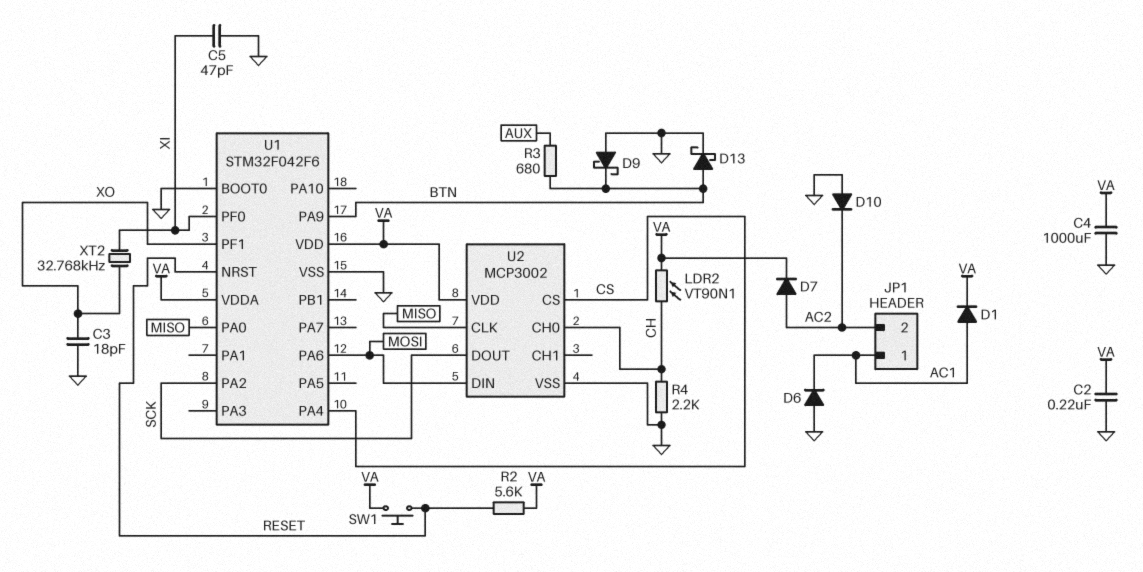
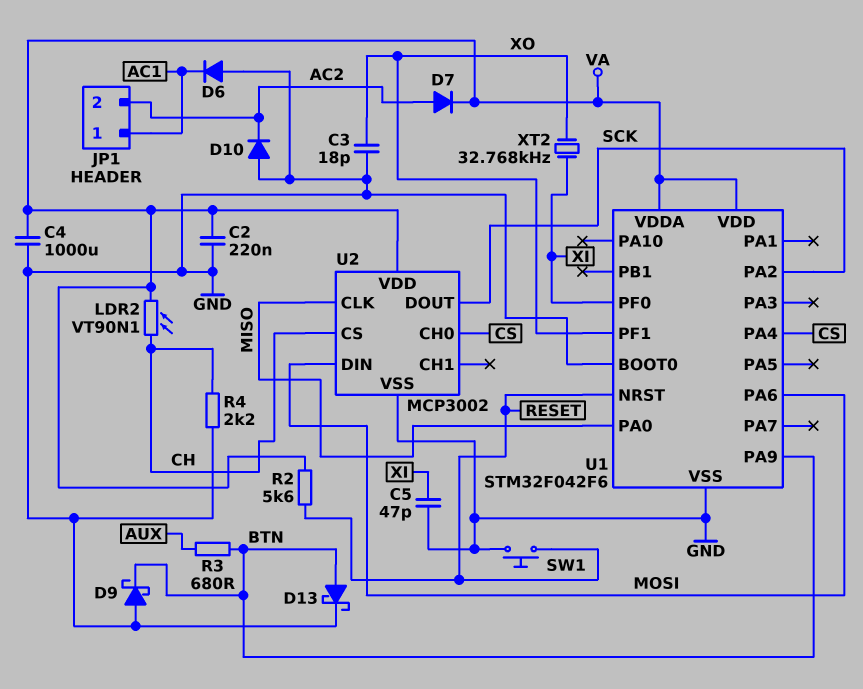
D1: diode (A AC1, K VA) -> none
SW1: button (RESET, VA) -> button (GND, RESET)
U2 pin CH0: CH -> CS
U2 pin CS: CS -> CH

